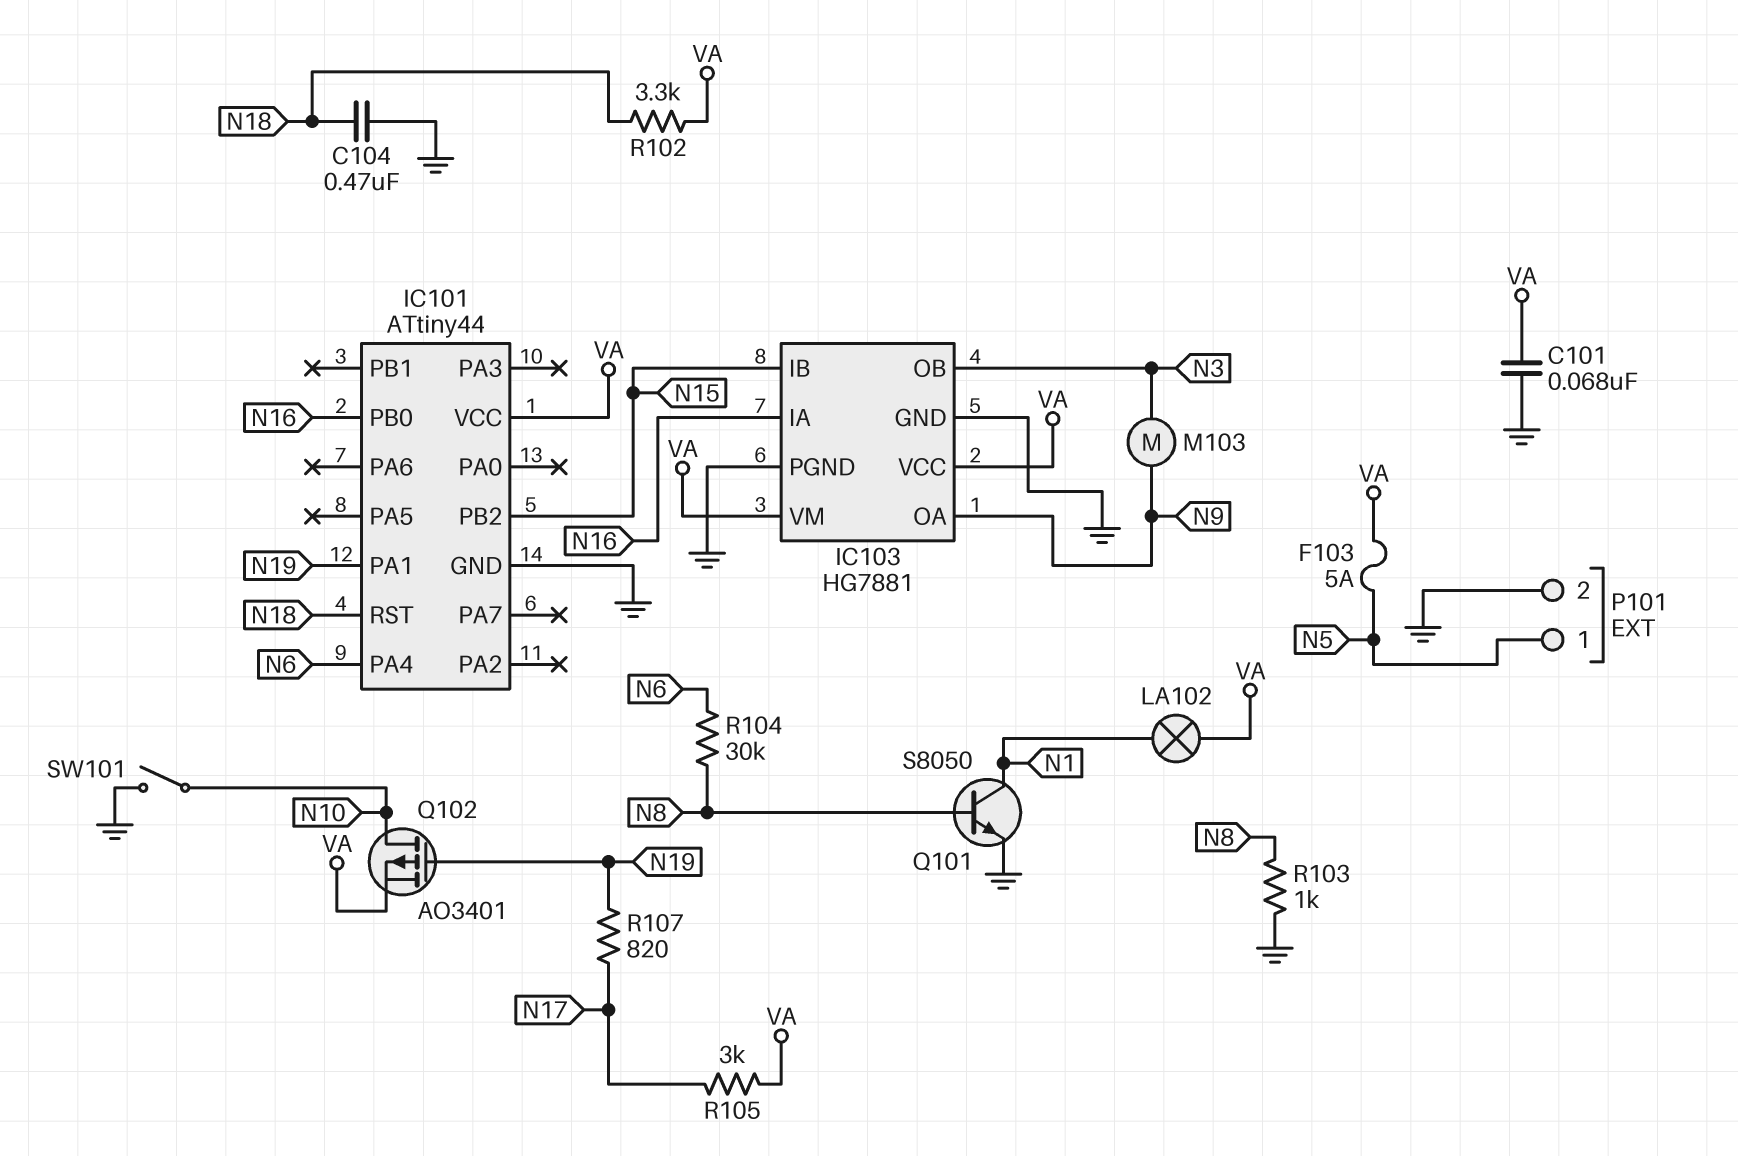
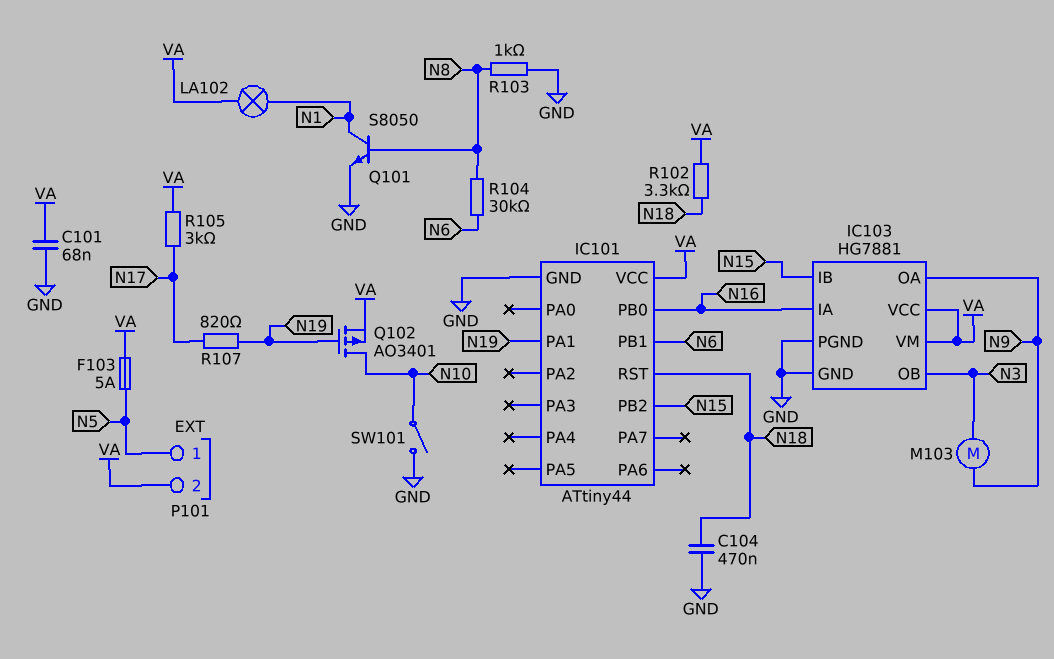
IC101 pin PA4: N6 -> none
IC101 pin PB1: none -> N6
P101 pin 2: GND -> VA

